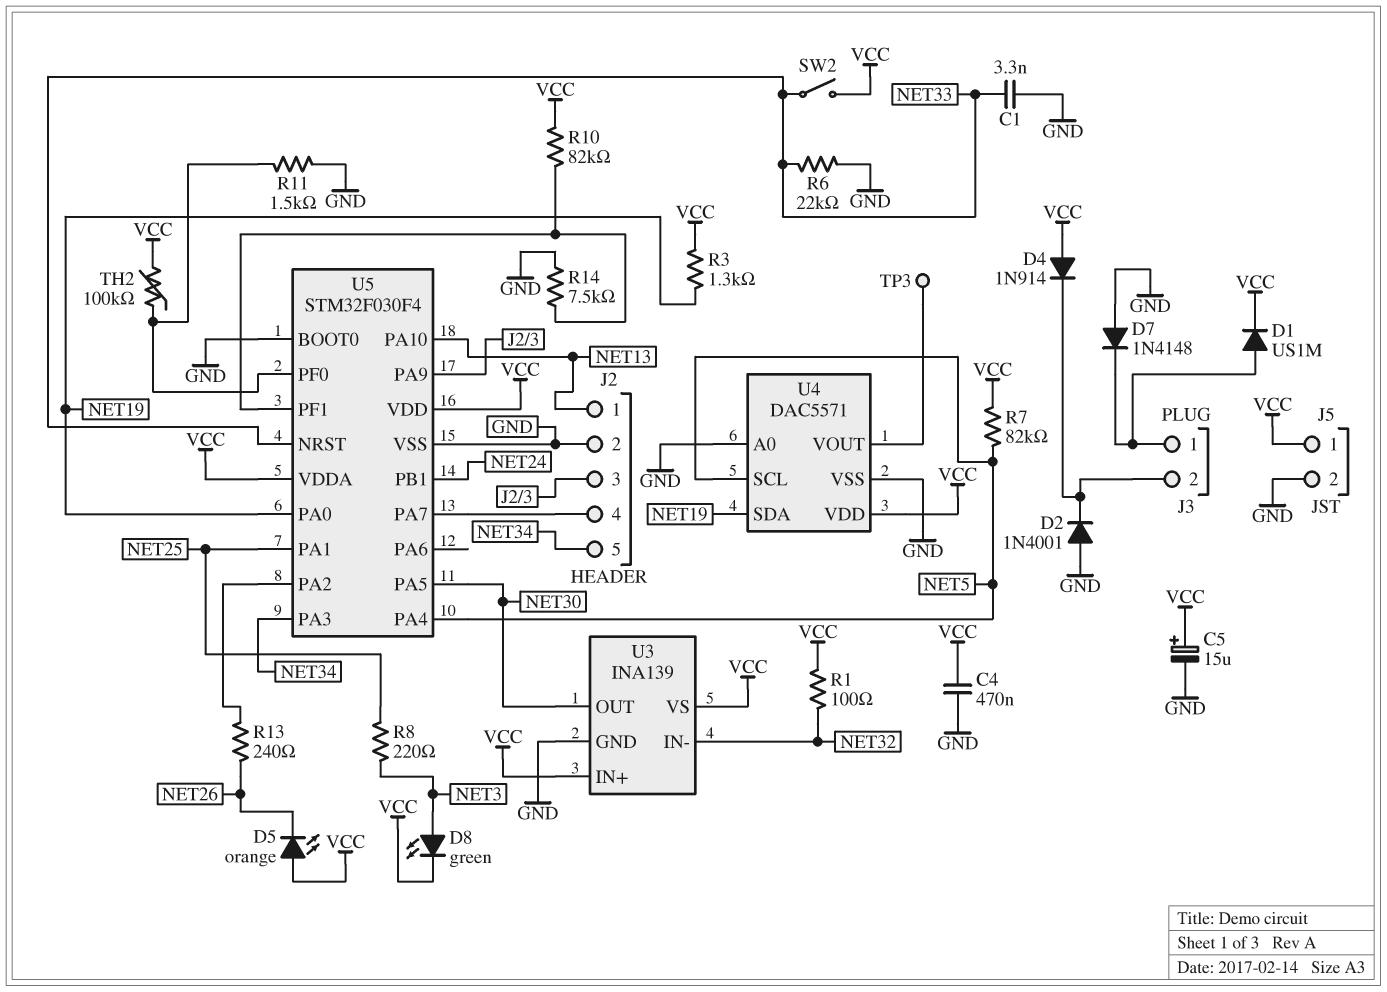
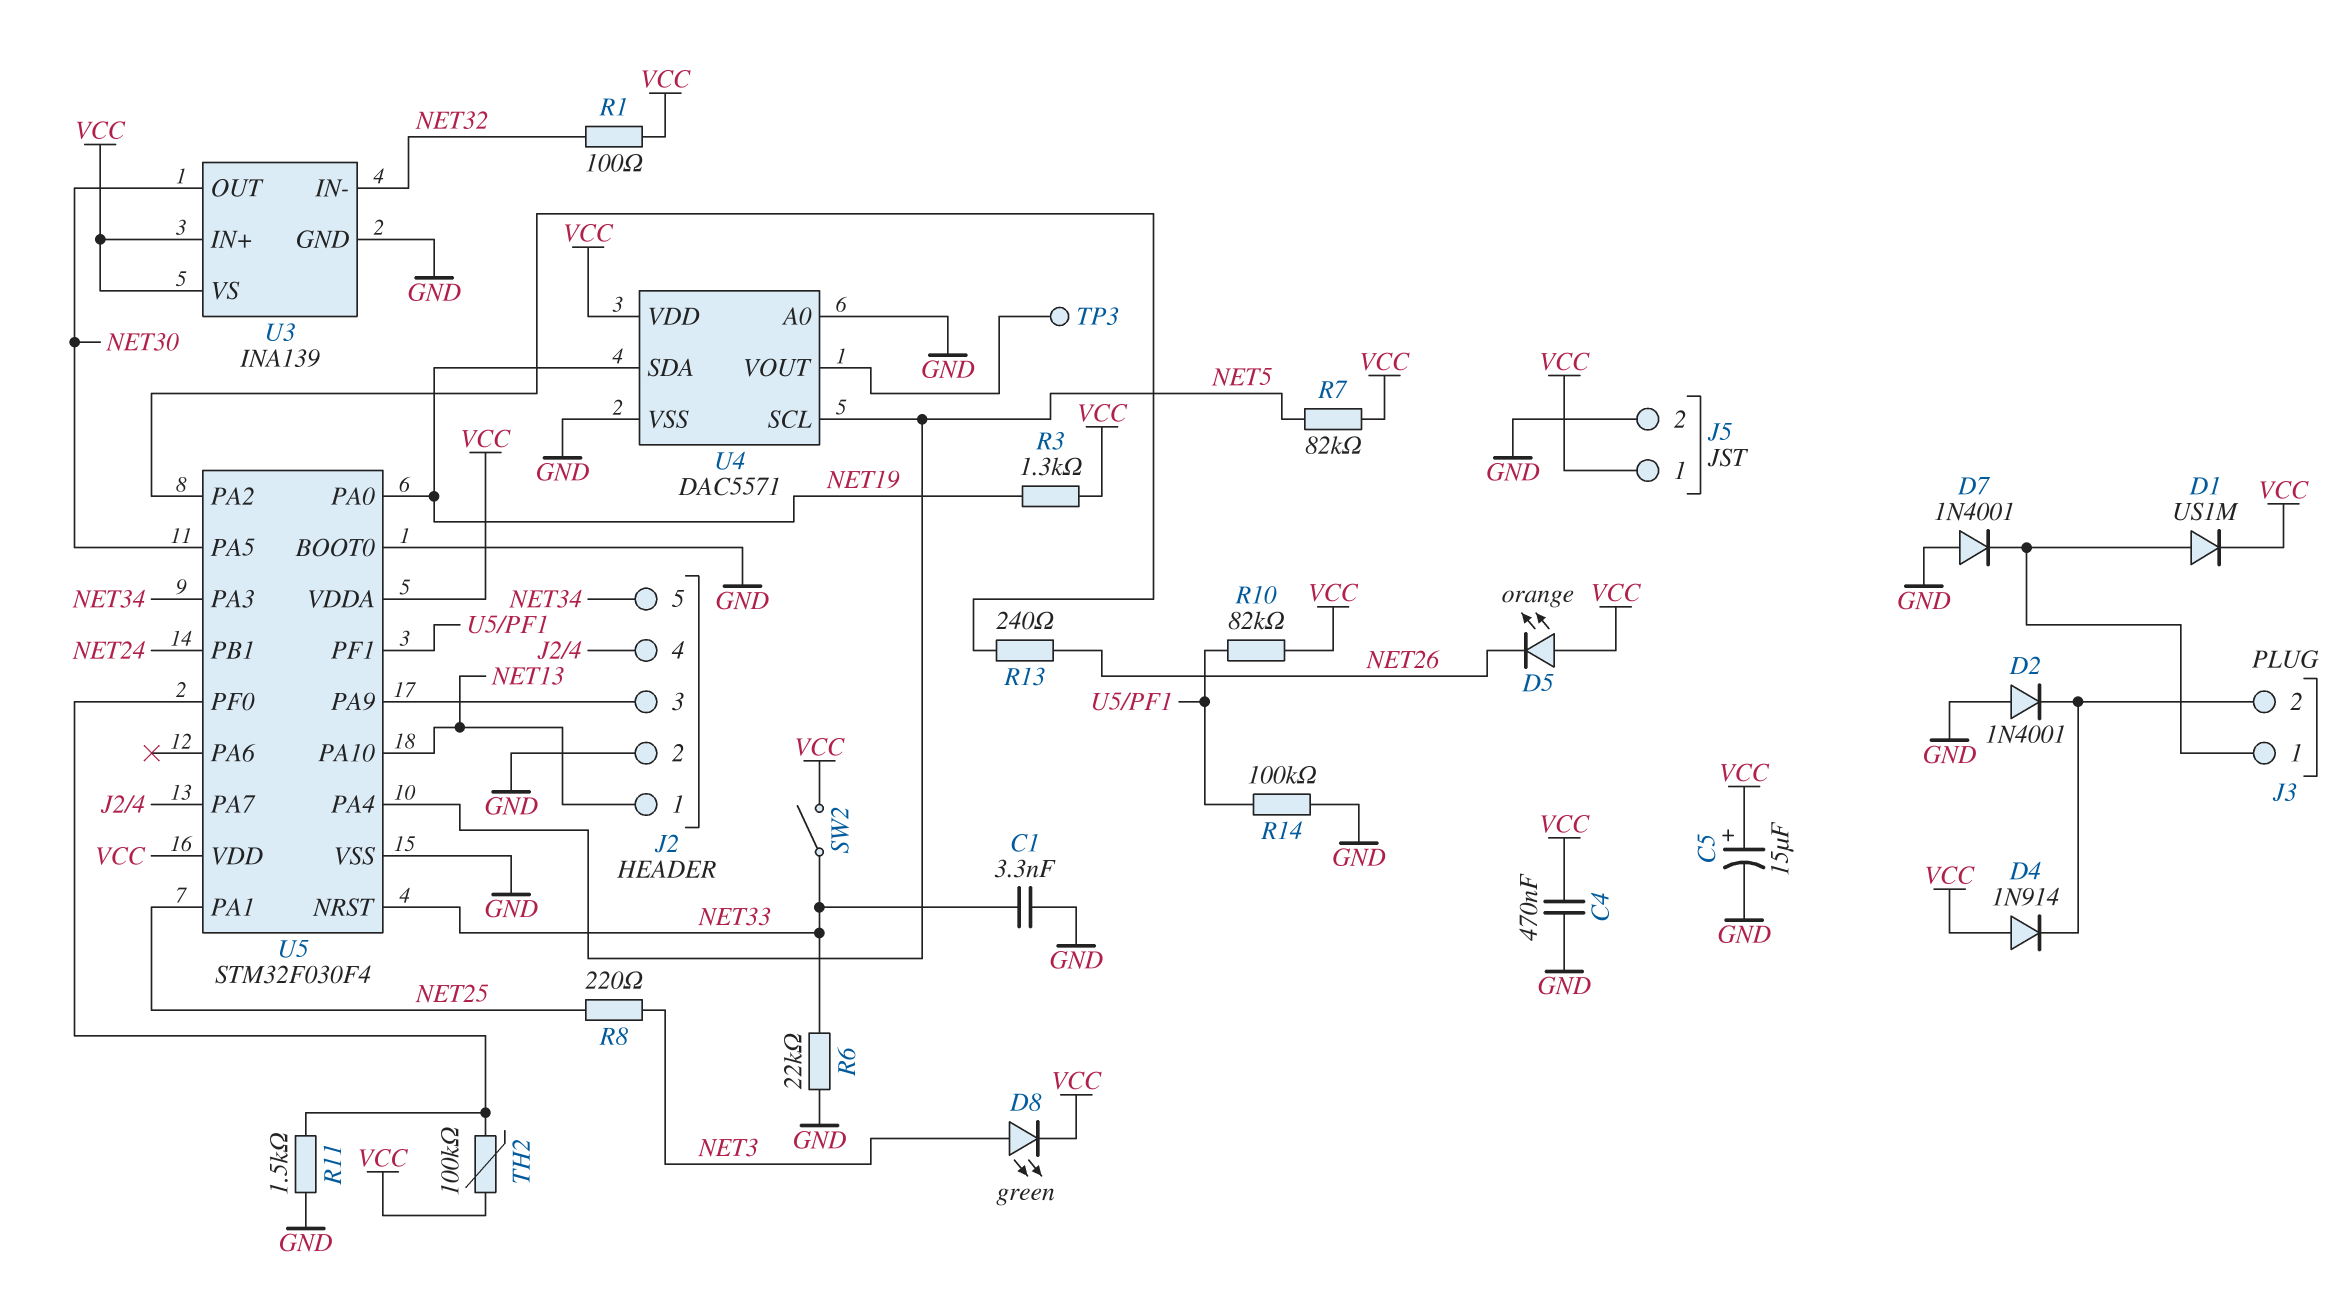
D7: diode 1N4148 (A GND, K J3/1) -> diode 1N4001 (A GND, K J3/1)
R14: 7.5k (GND, U5/PF1) -> 100k (GND, U5/PF1)

